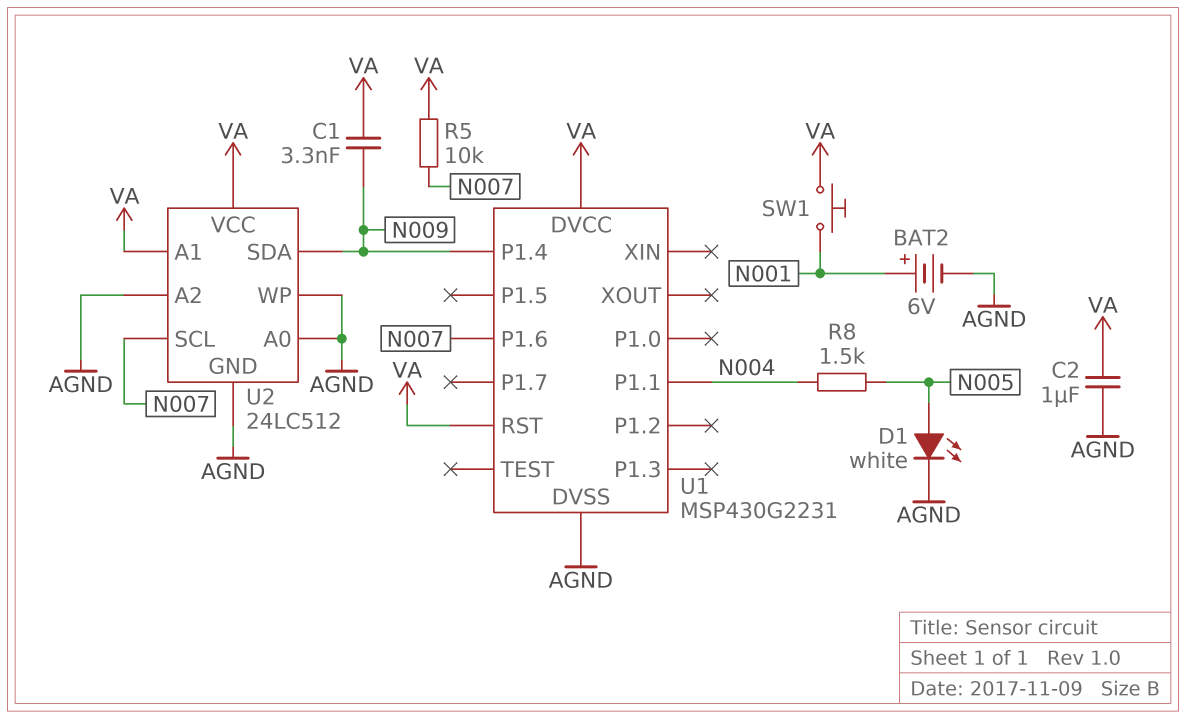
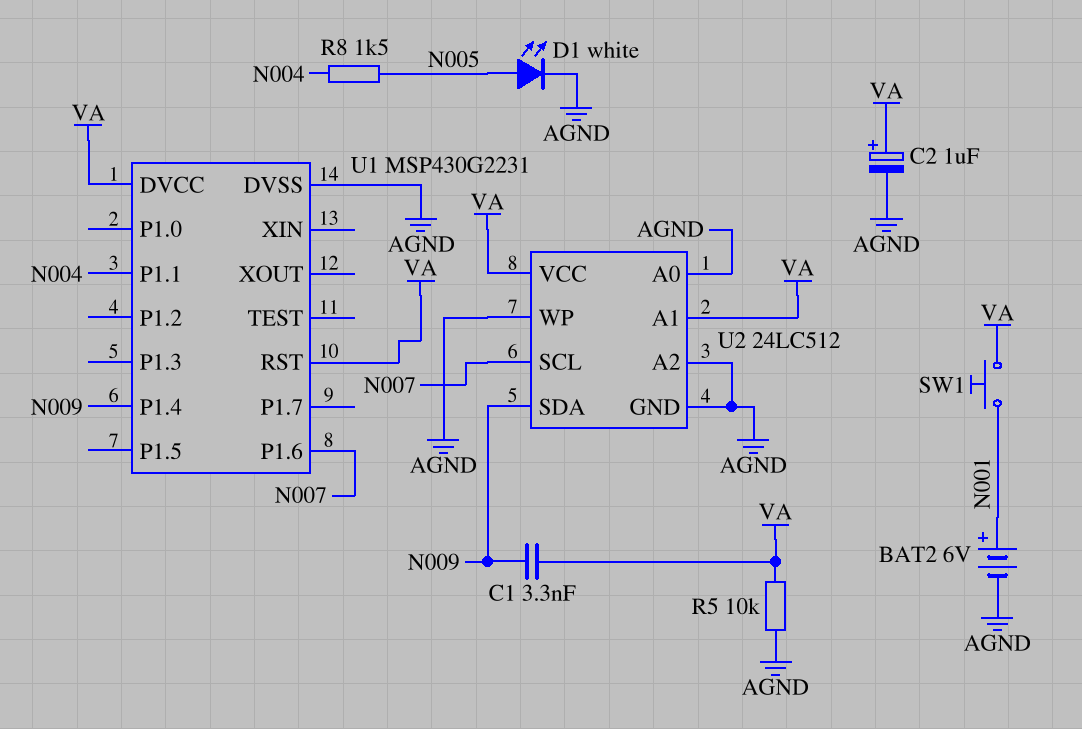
C2: 1uF (AGND, VA) -> 1uF (plus VA, minus AGND)
R5: 10k (N007, VA) -> 10k (AGND, VA)

